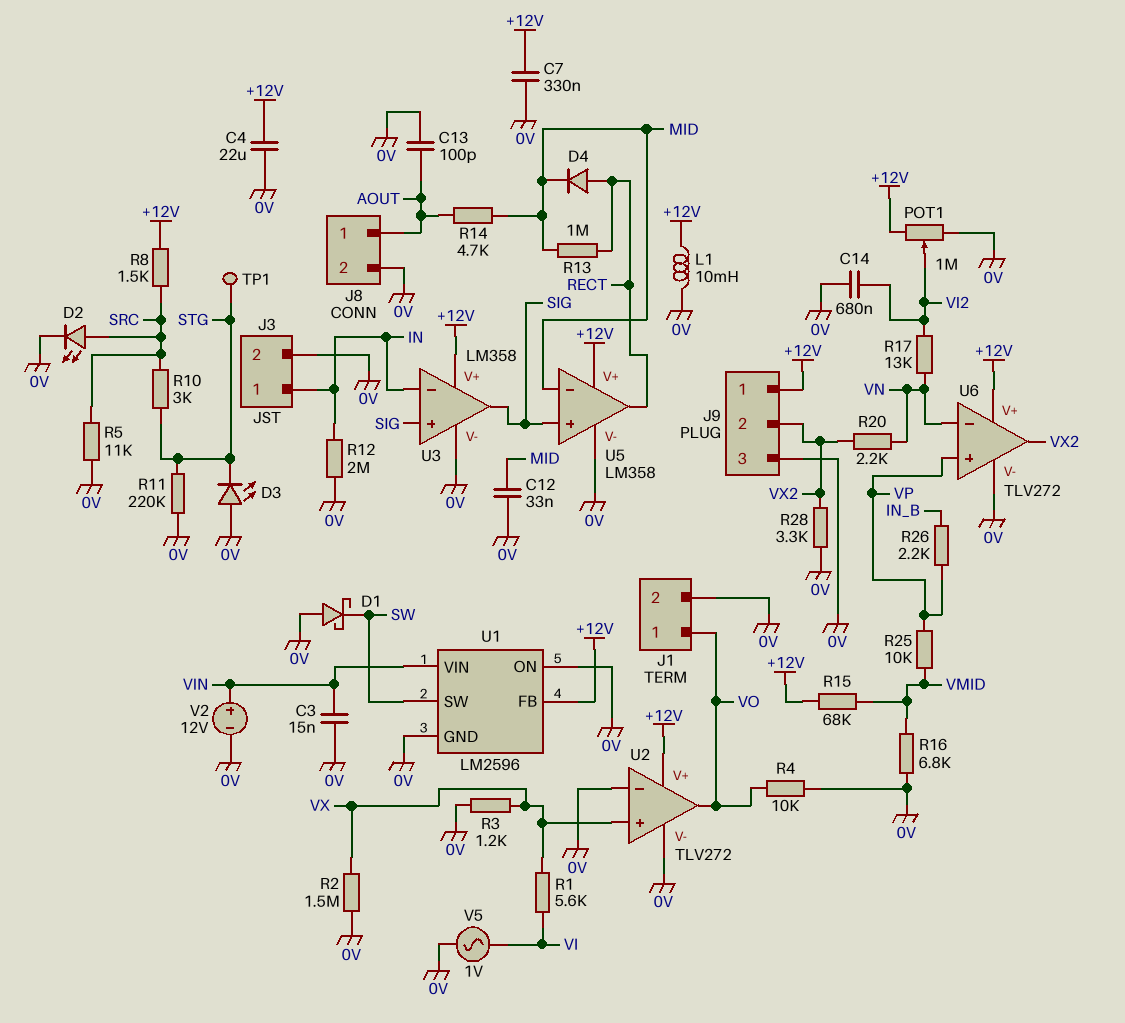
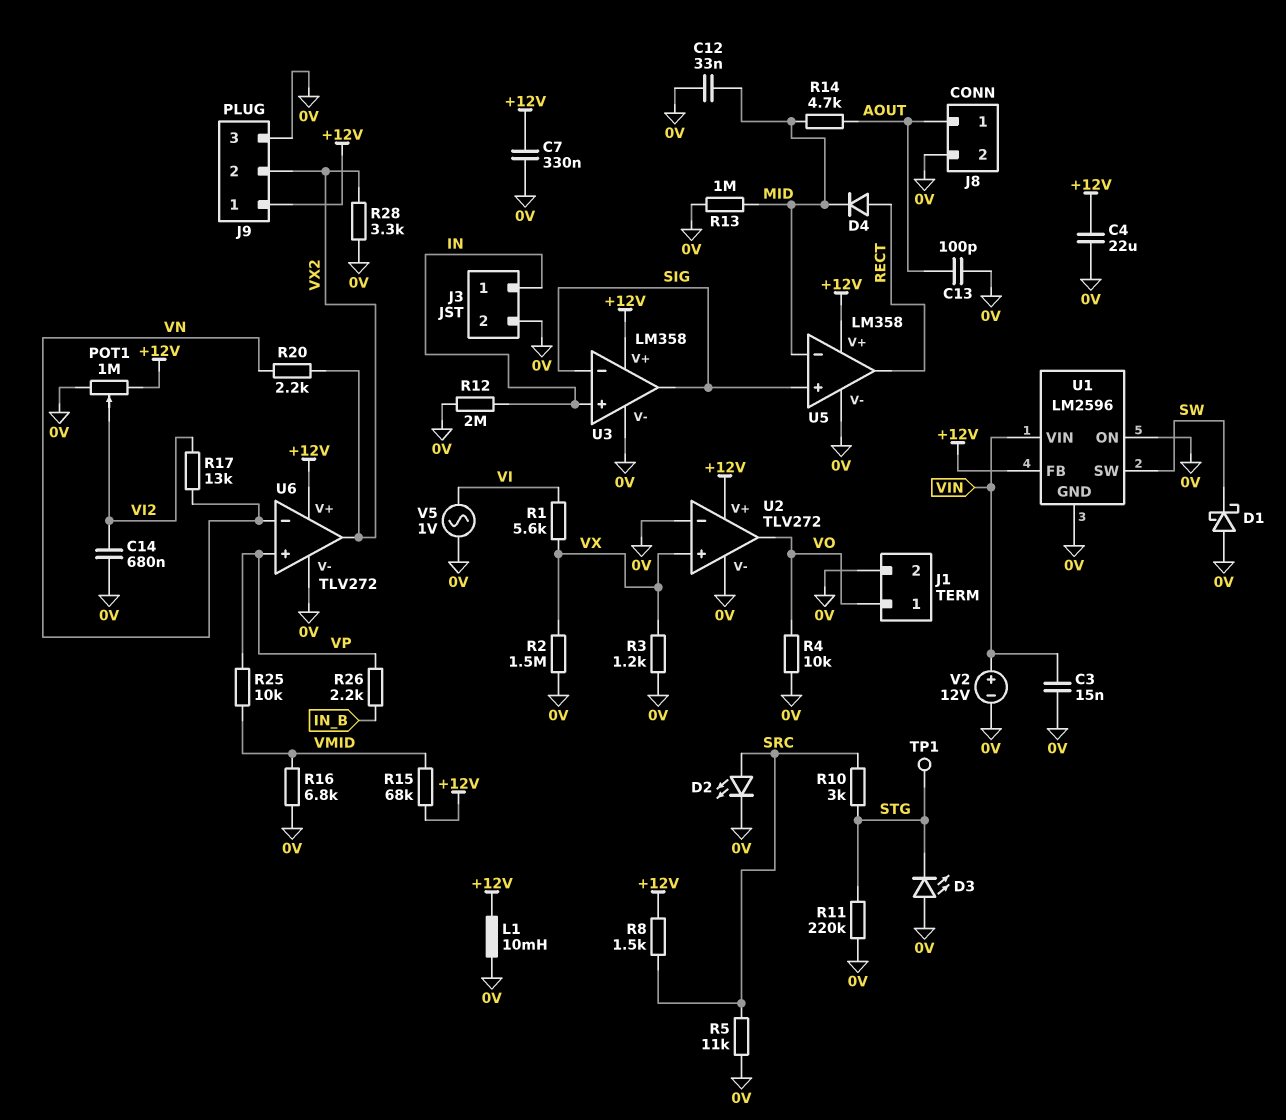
R13: 1M (MID, RECT) -> 1M (0V, MID)
U3 pin in+: SIG -> IN
U3 pin in-: IN -> SIG

